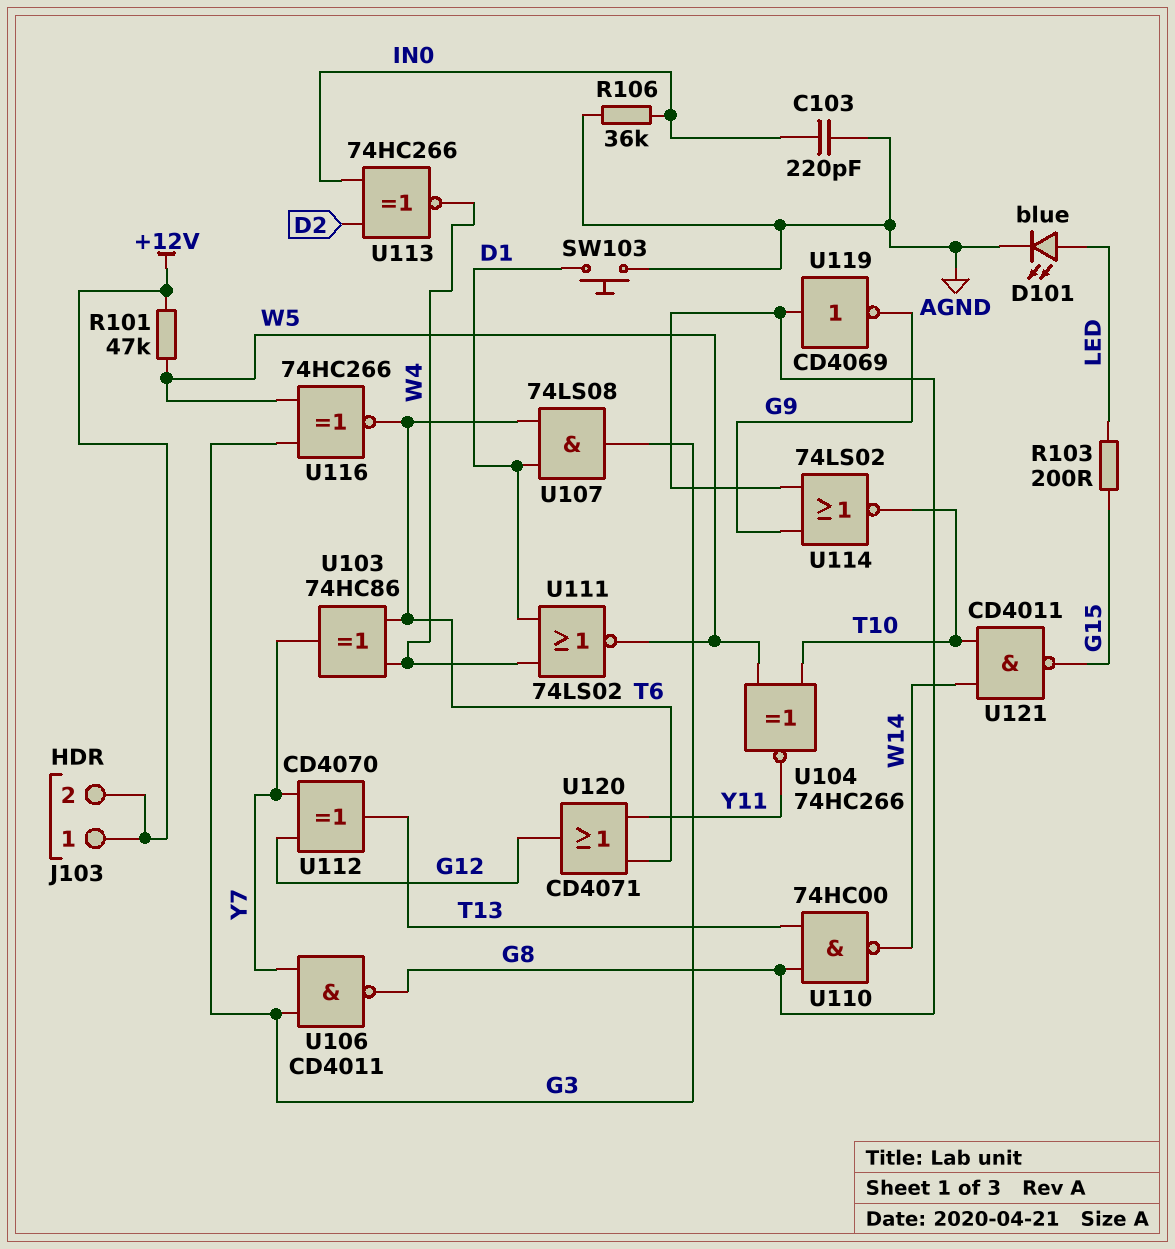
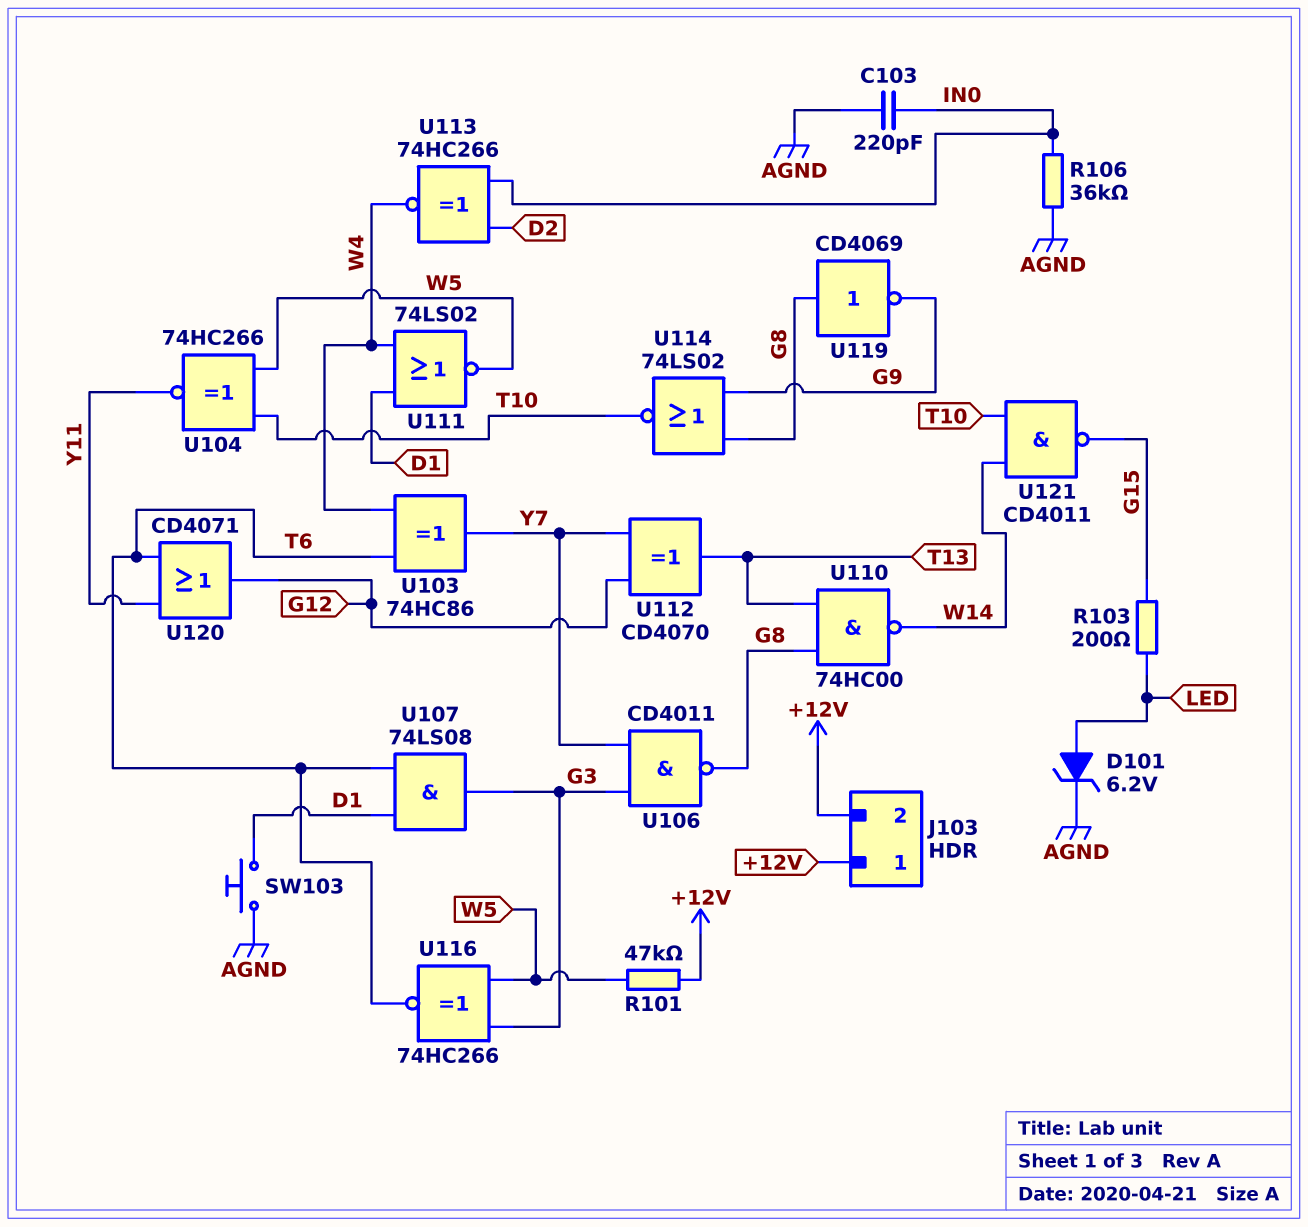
D101: LED blue (A LED, K AGND) -> zener 6.2V (A LED, K AGND)

